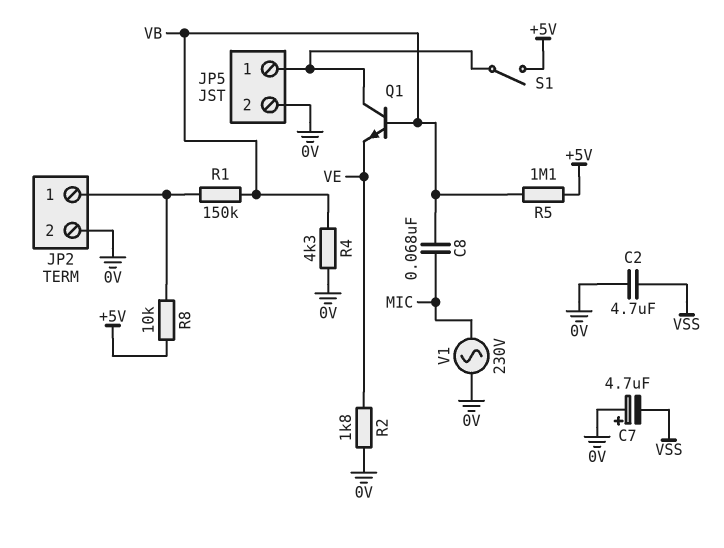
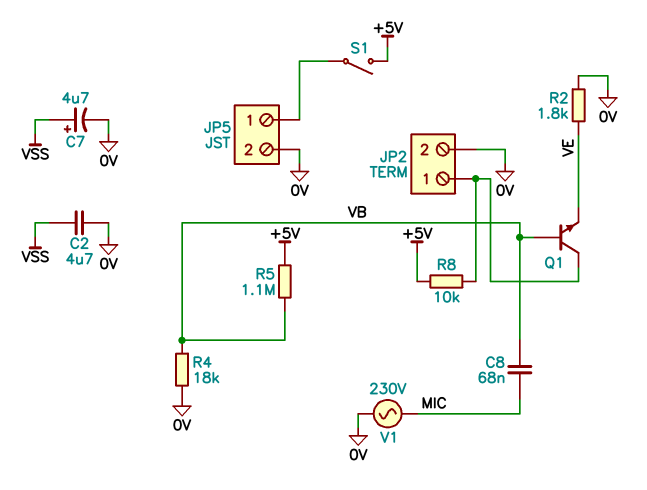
C7: 4.7uF (plus 0V, minus VSS) -> 4.7uF (plus VSS, minus 0V)
Q1: NPN (B VB, C JP5/1, E VE) -> NPN (B VB, C JP2/1, E VE)
R1: 150k (JP2/1, VB) -> none
R4: 4.3k (0V, VB) -> 18k (0V, VB)

